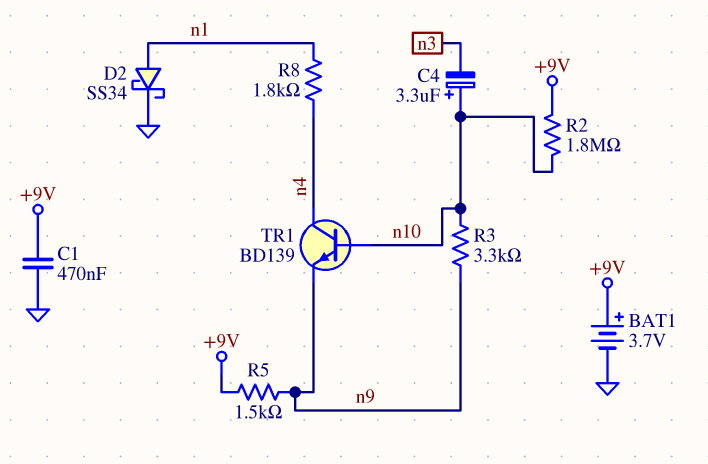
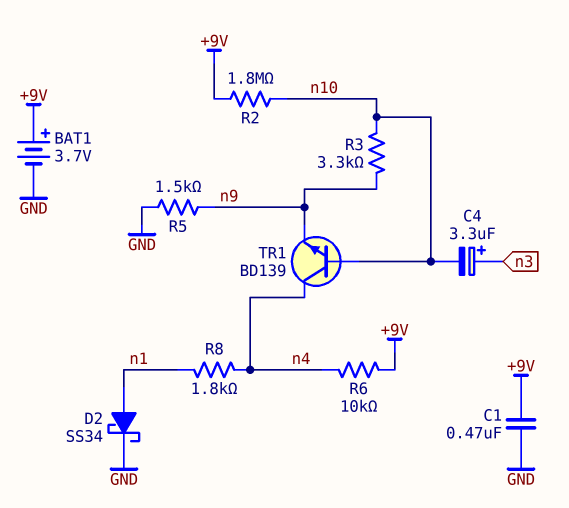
C4: 3.3uF (plus n10, minus n3) -> 3.3uF (plus n3, minus n10)
R5: 1.5k (+9V, n9) -> 1.5k (GND, n9)
R6: none -> 10k (+9V, n4)

